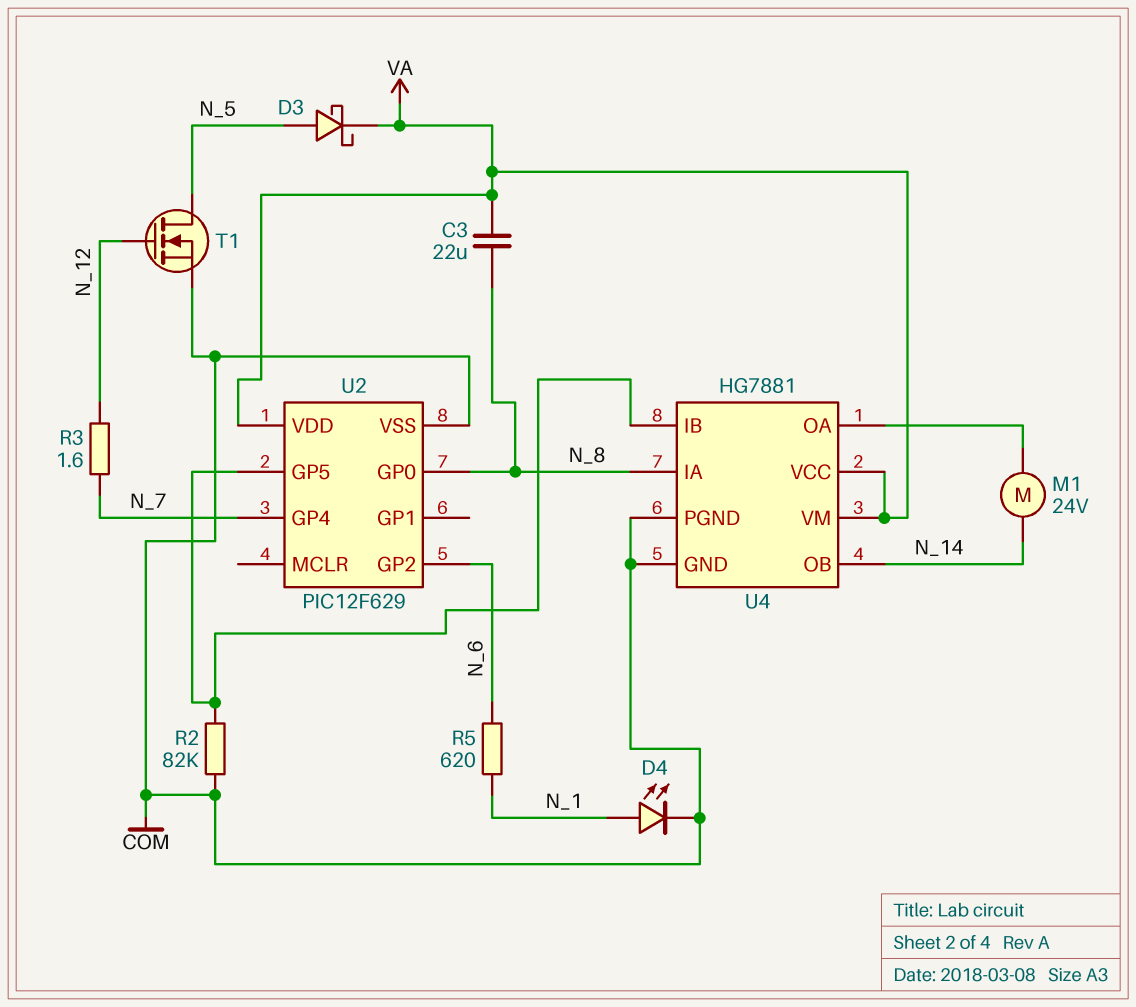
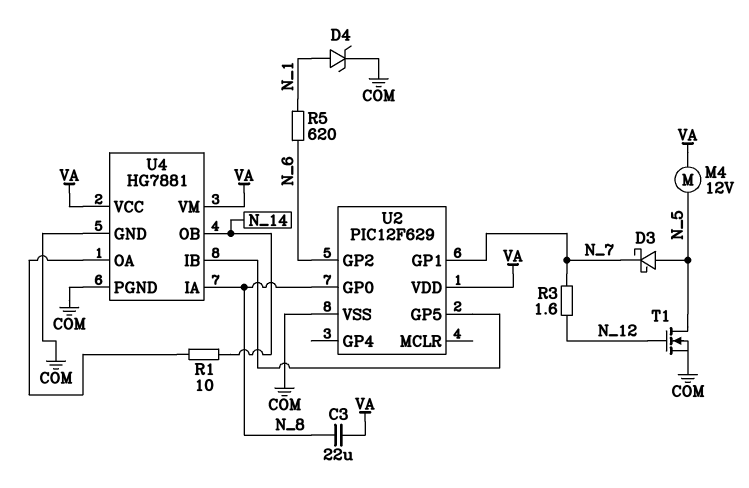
D3: schottky (A N_5, K VA) -> schottky (A N_5, K N_7)
D4: LED (A N_1, K COM) -> zener (A N_1, K COM)
M1: motor 24V (N_14, U4/OA) -> none
M4: none -> motor 12V (N_5, VA)
R1: none -> 10 (N_14, U4/OA)
R2: 82k (COM, U2/GP5) -> none
U2 pin GP1: none -> N_7
U2 pin GP4: N_7 -> none

